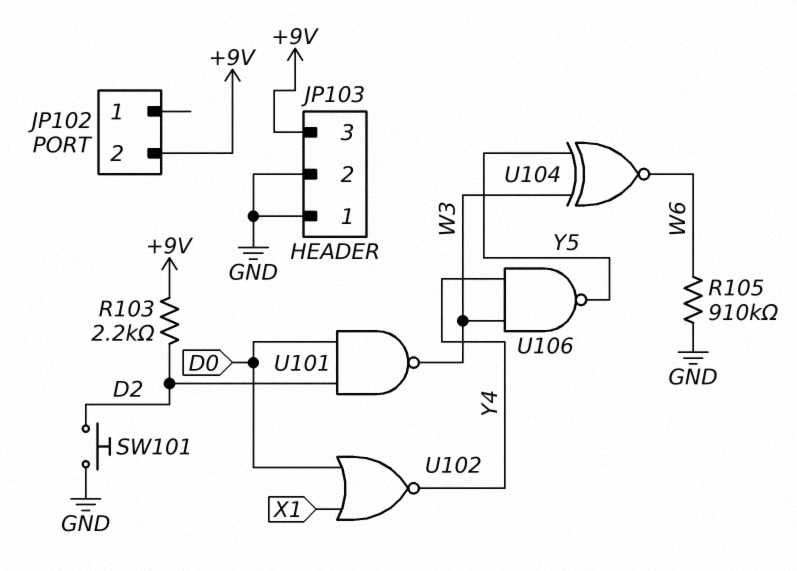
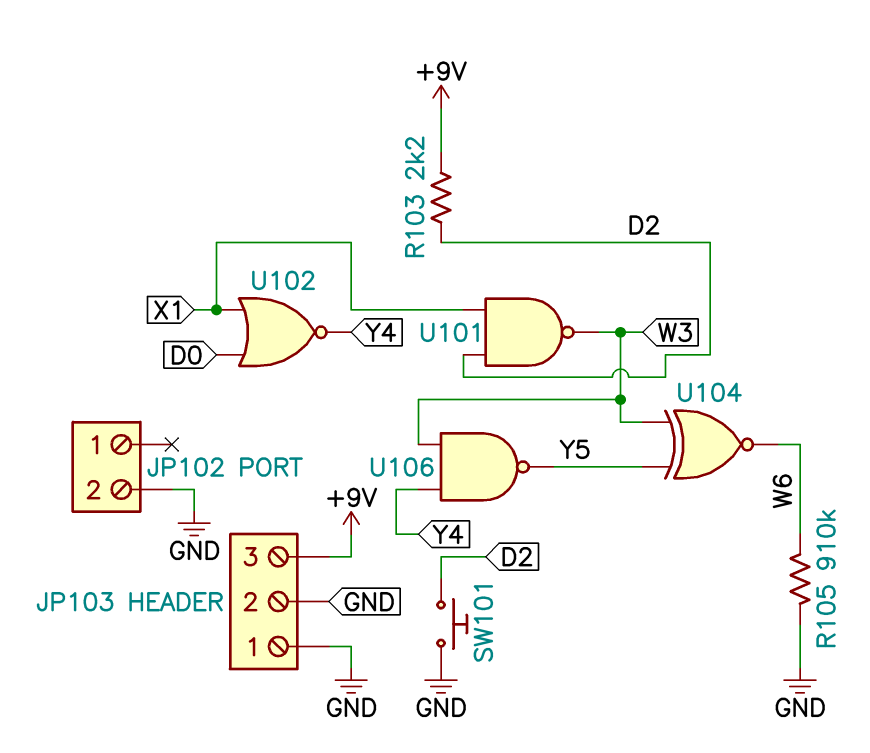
JP102 pin 2: +9V -> GND
U101: NAND (in D0, in D2, out W3) -> NAND (in D2, in X1, out W3)

